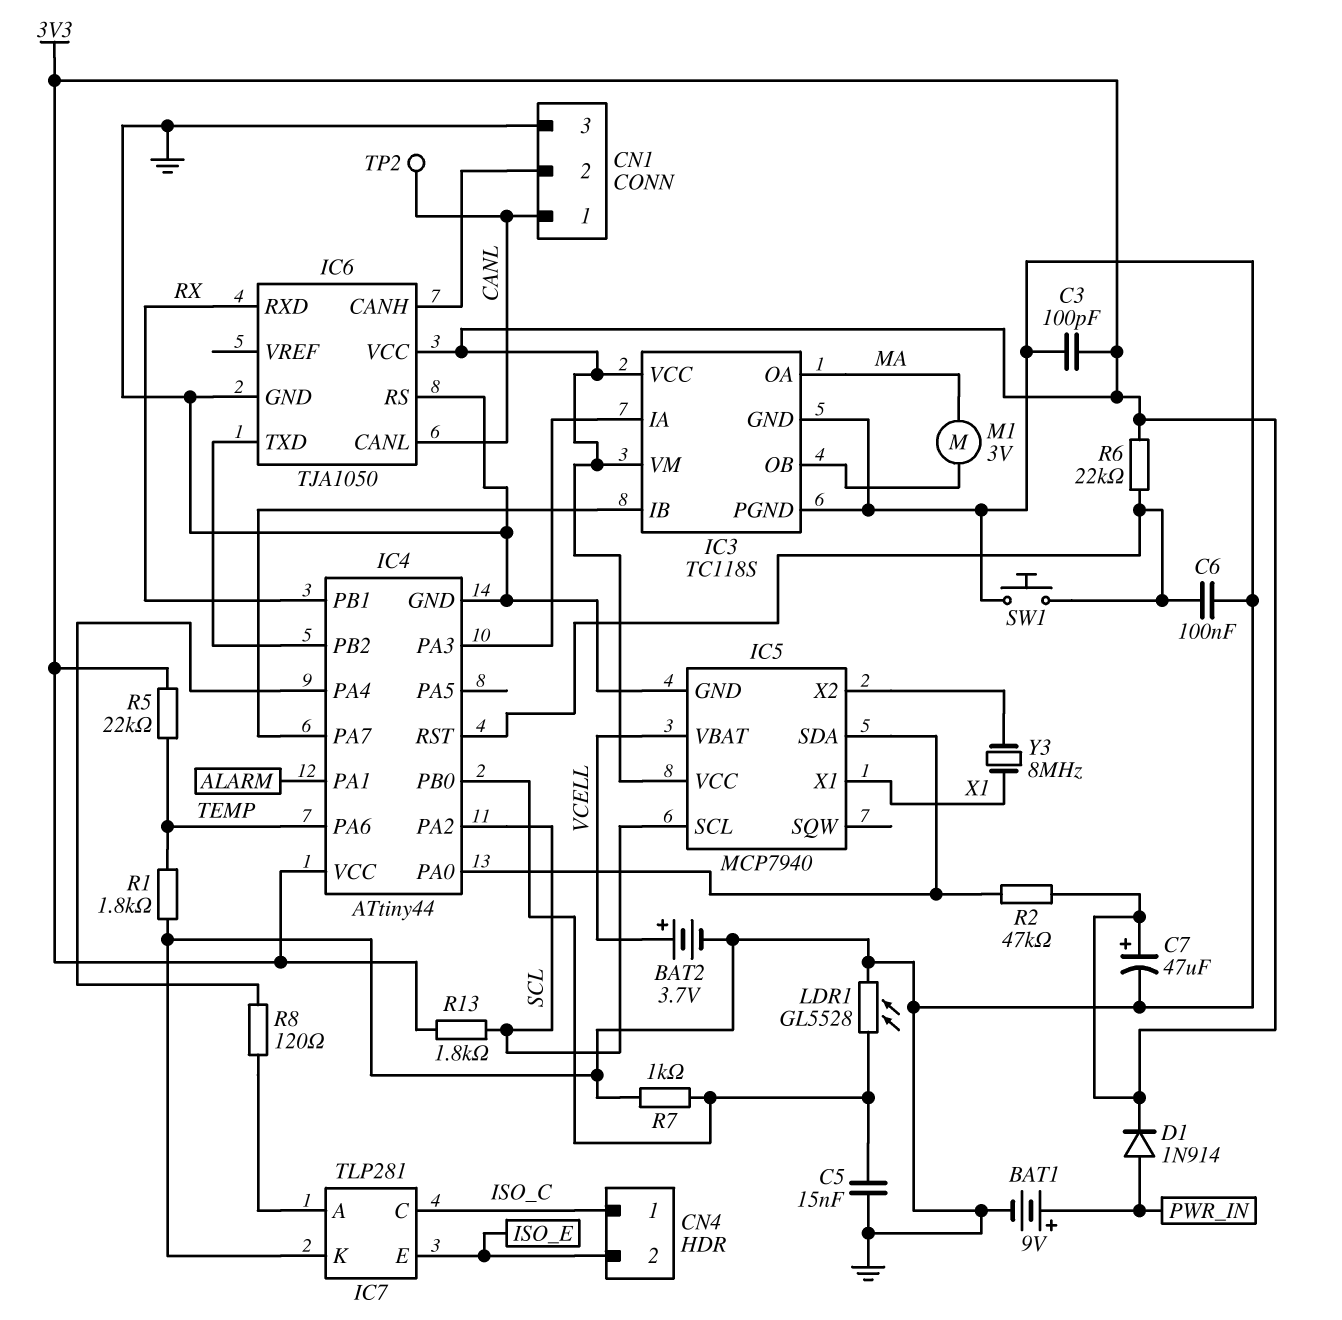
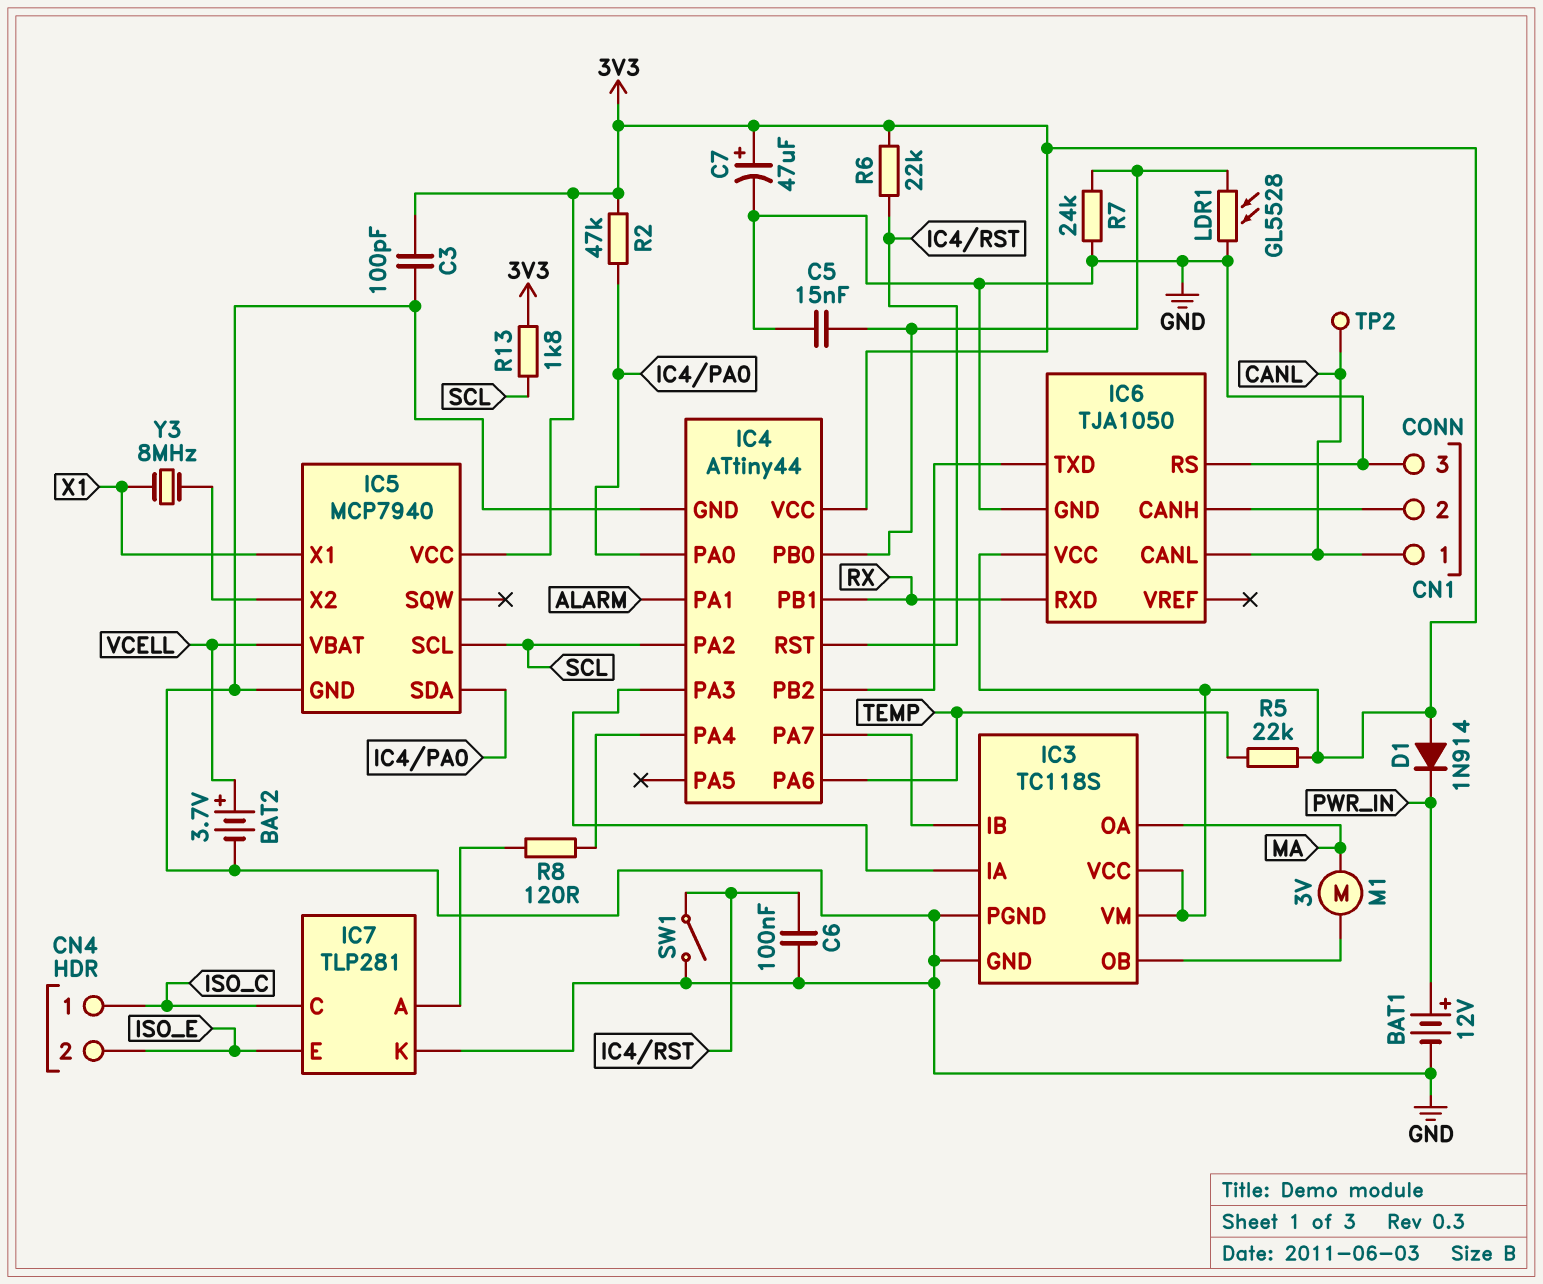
BAT1: 9V (plus PWR_IN, minus GND) -> 12V (plus PWR_IN, minus GND)
D1: diode 1N914 (A PWR_IN, K 3V3) -> diode 1N914 (A 3V3, K PWR_IN)
R1: 1.8k (GND, TEMP) -> none
R7: 1k (GND, IC4/PB0) -> 24k (GND, IC4/PB0)
SW1: button (GND, IC4/RST) -> switch (GND, IC4/RST)

